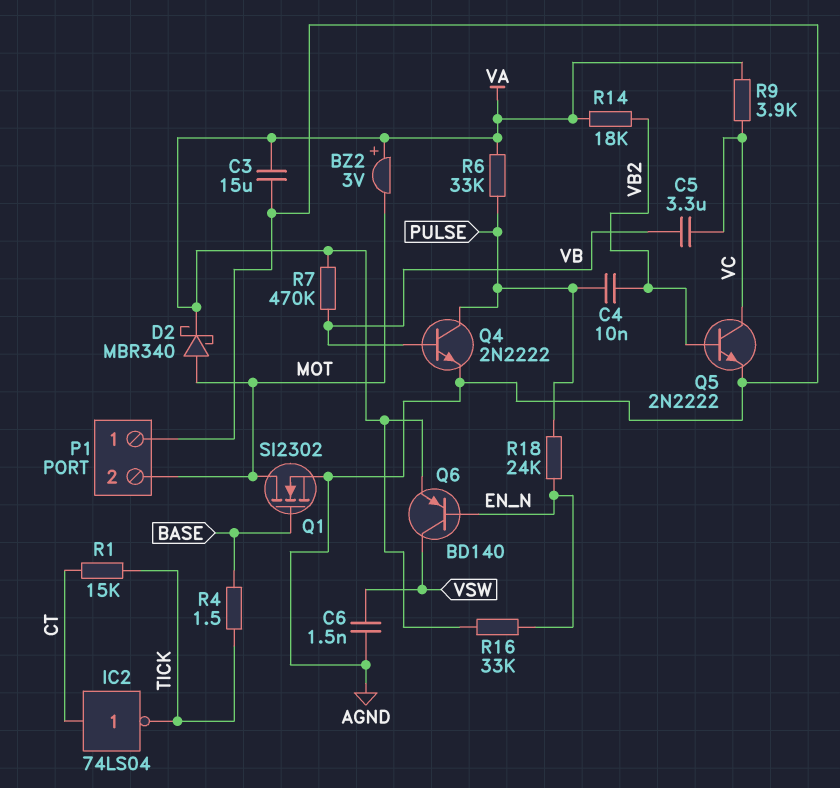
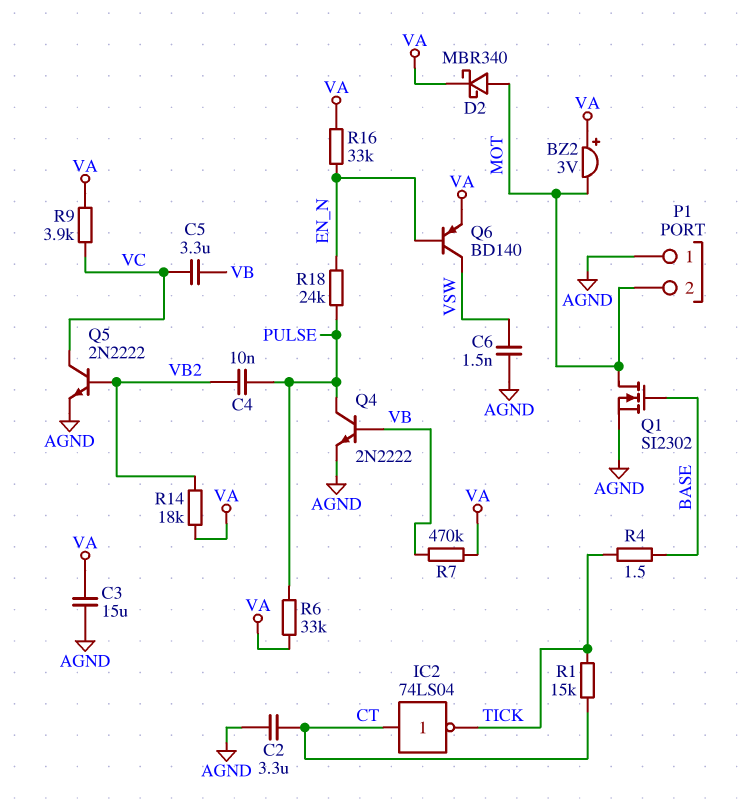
C2: none -> 3.3uF (AGND, CT)

